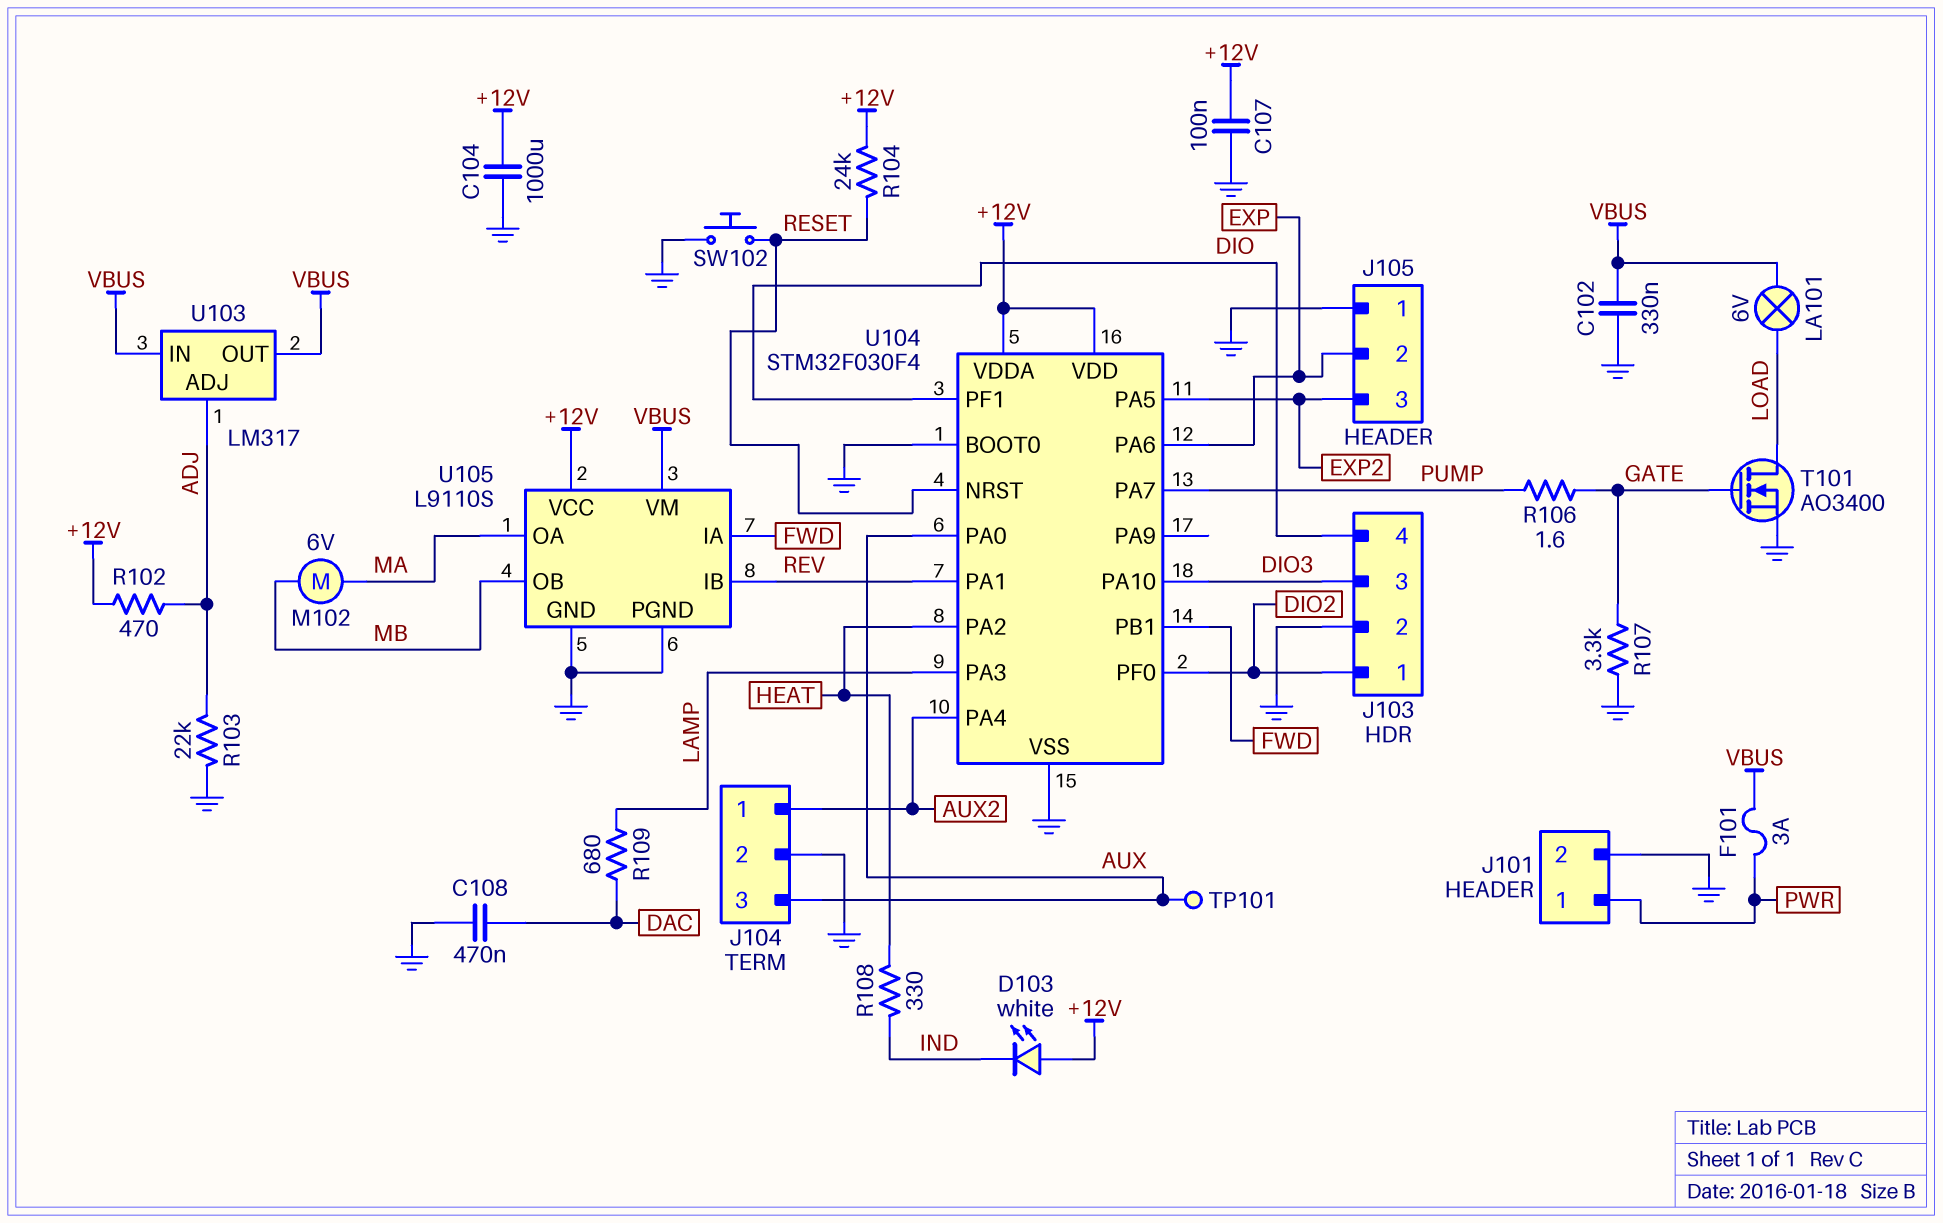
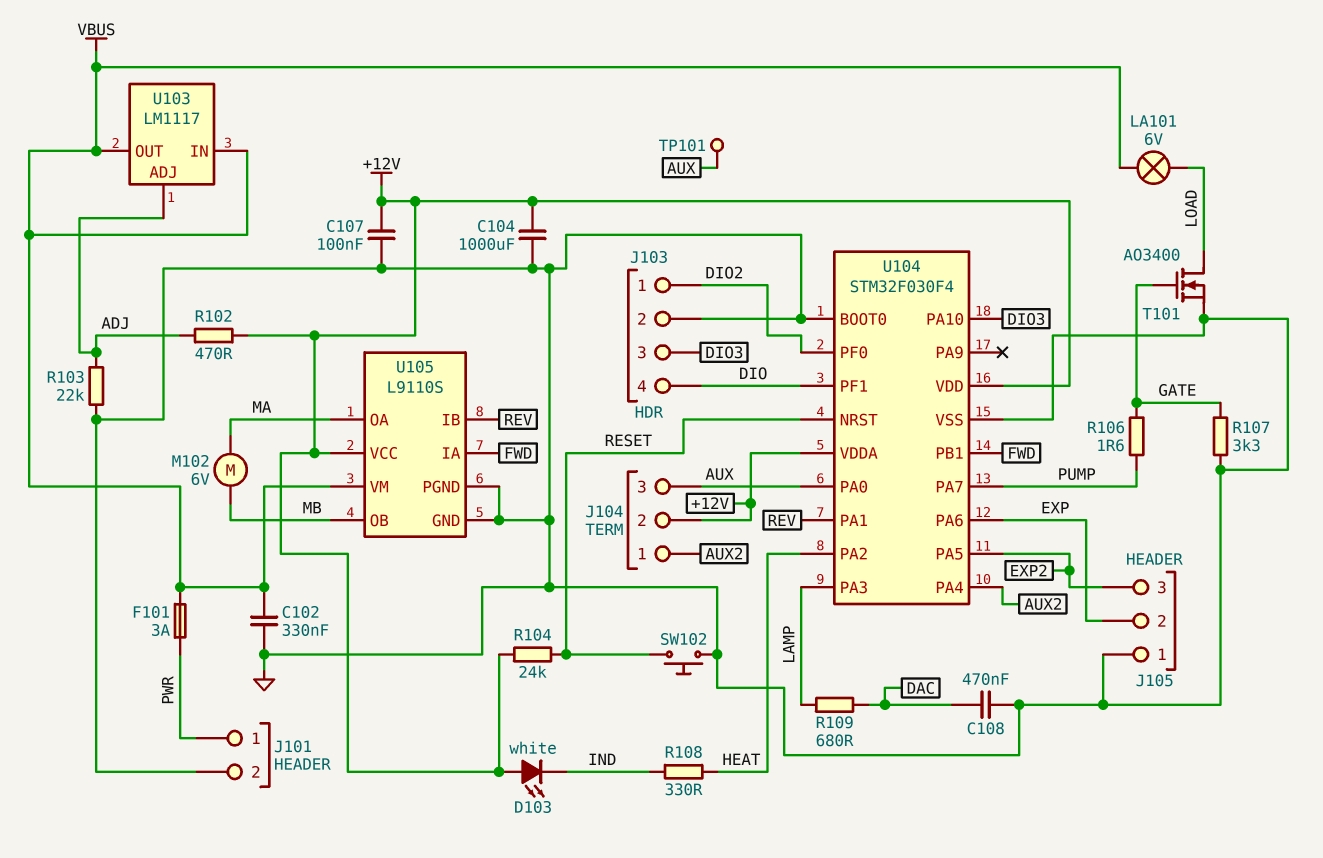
J104 pin 2: GND -> +12V
U103: LM317 -> LM1117

